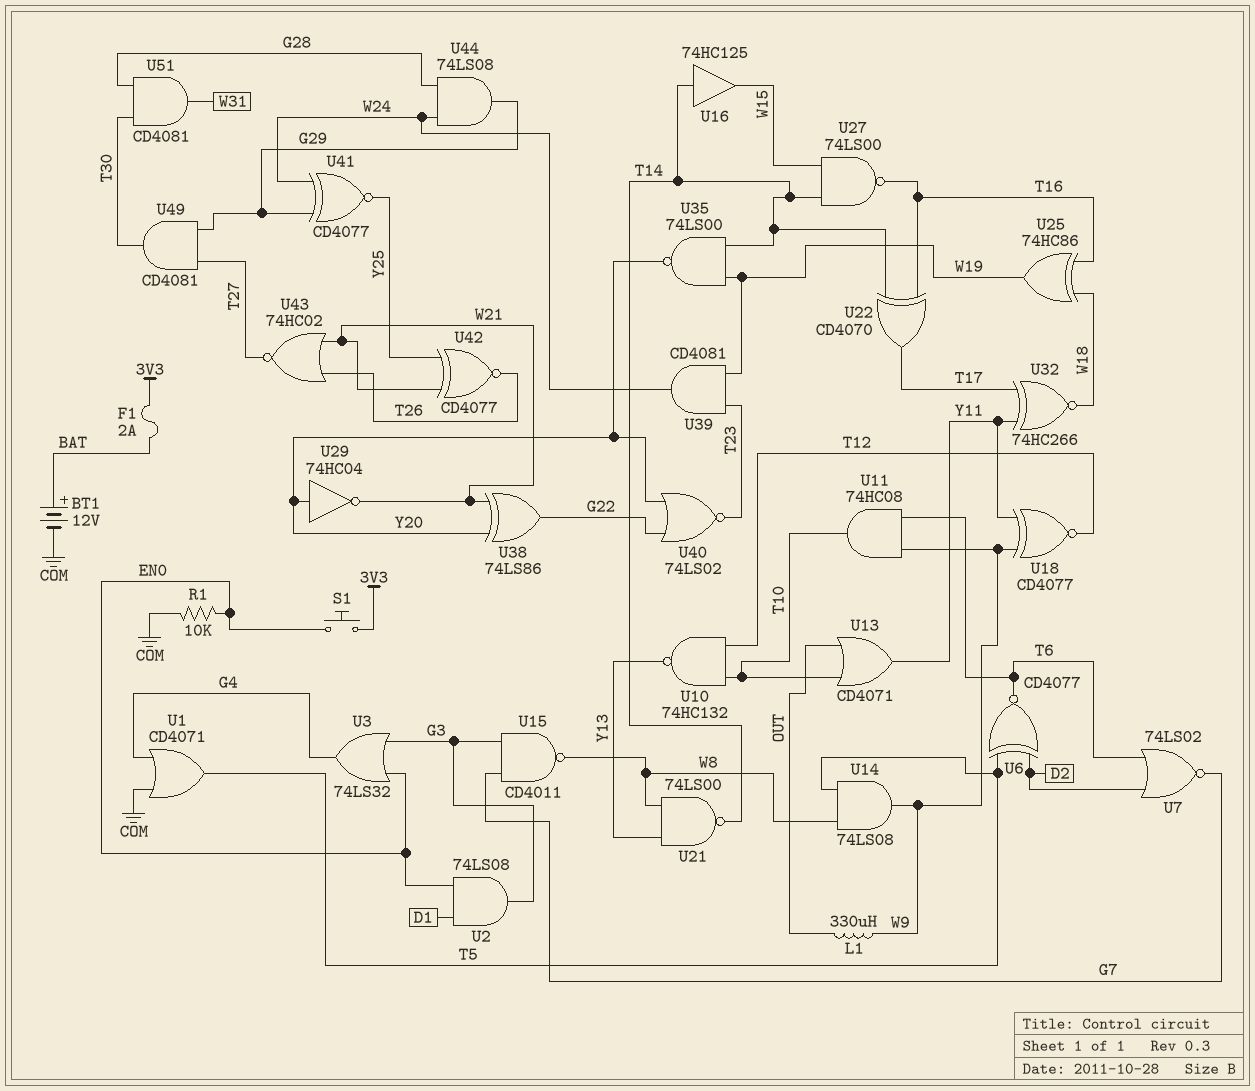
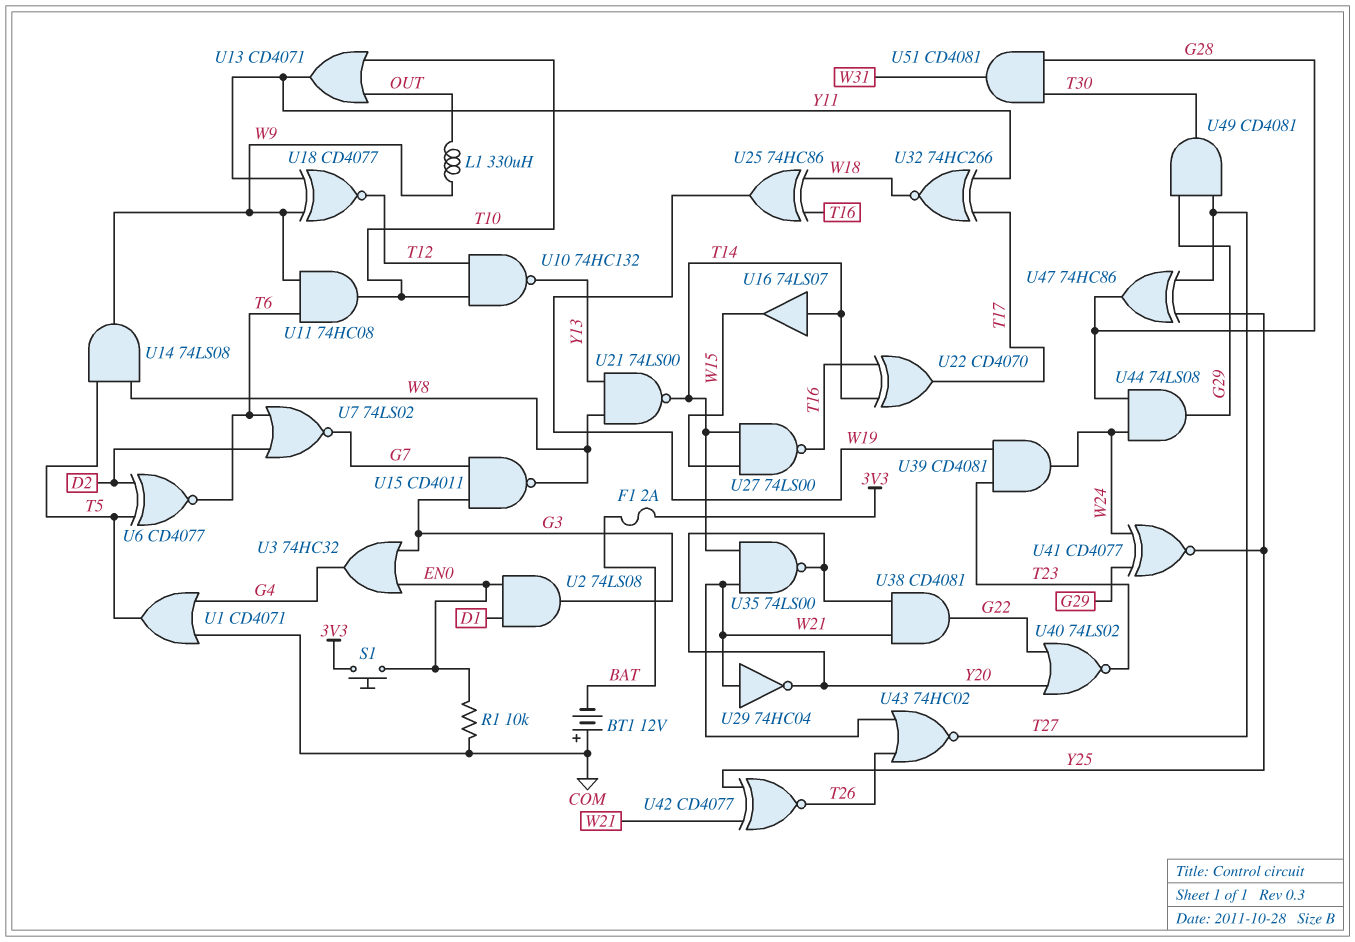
BT1: 12V (plus BAT, minus COM) -> 12V (plus COM, minus BAT)
U3: OR 74LS32 (in EN0, in G3, out G4) -> OR 74HC32 (in EN0, in G3, out G4)
U16: buffer 74HC125 (in T14, out W15) -> buffer 74LS07 (in T14, out W15)
U29: NOT 74HC04 (in Y20, out W21) -> NOT 74HC04 (in W21, out Y20)
U35: NAND 74LS00 (in T14, in W19, out Y20) -> NAND 74LS00 (in T14, in W21, out Y20)
U38: XOR 74LS86 (in W21, in Y20, out G22) -> AND CD4081 (in W21, in Y20, out G22)
U47: none -> XOR 74HC86 (in T27, in Y25, out G28)

